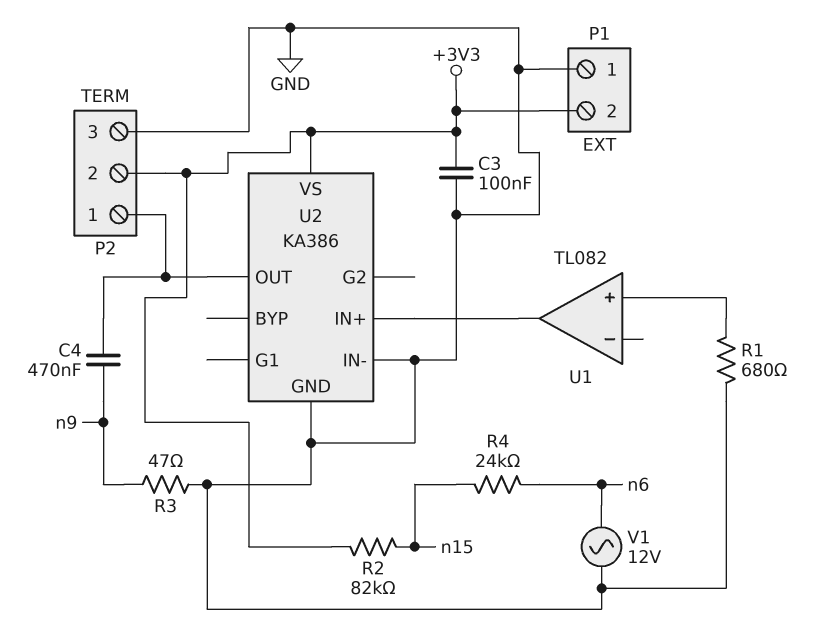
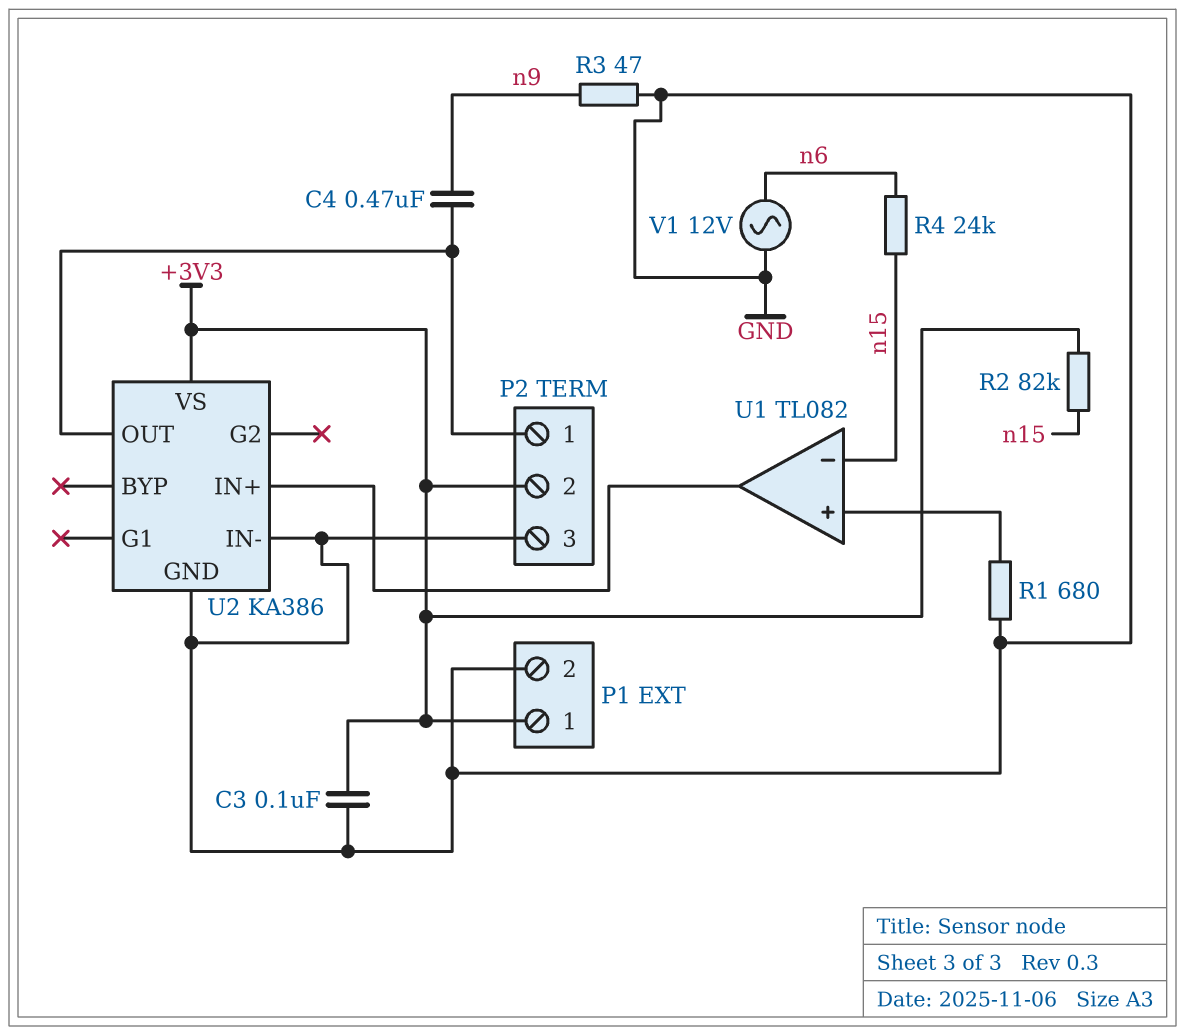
P1 pin 1: GND -> +3V3
P1 pin 2: +3V3 -> GND
U1 pin in-: none -> n15

